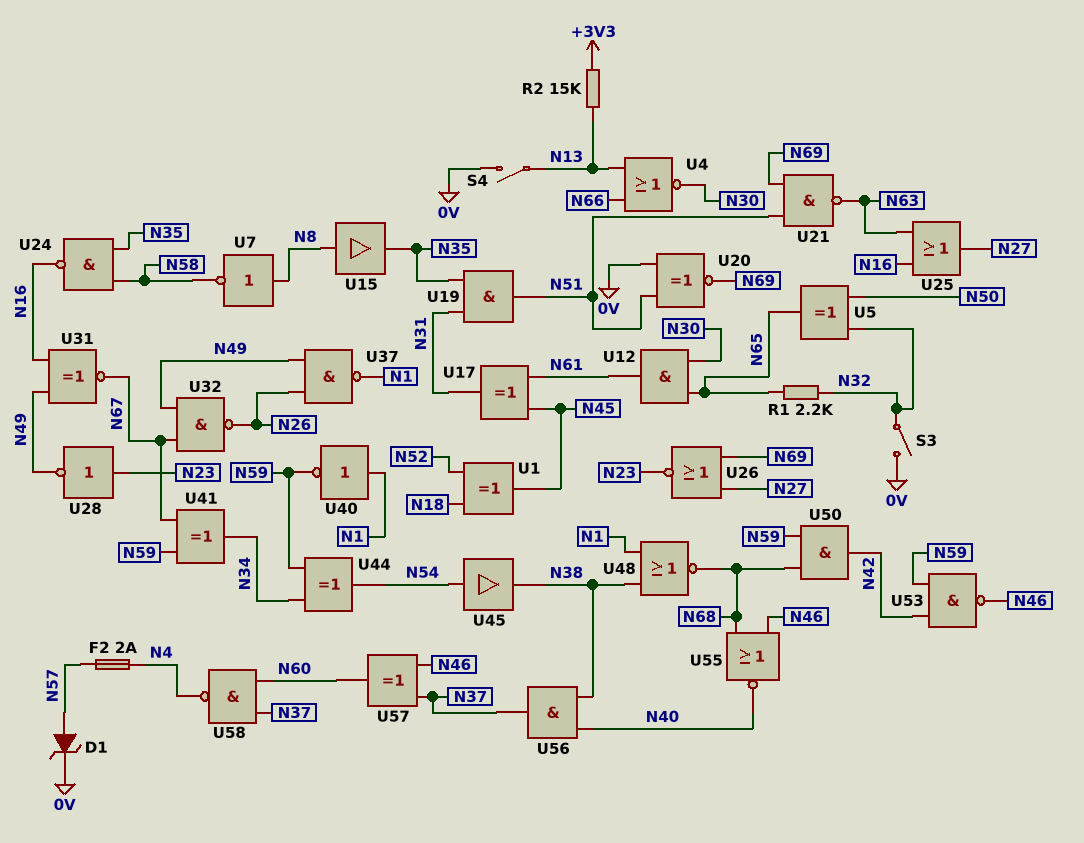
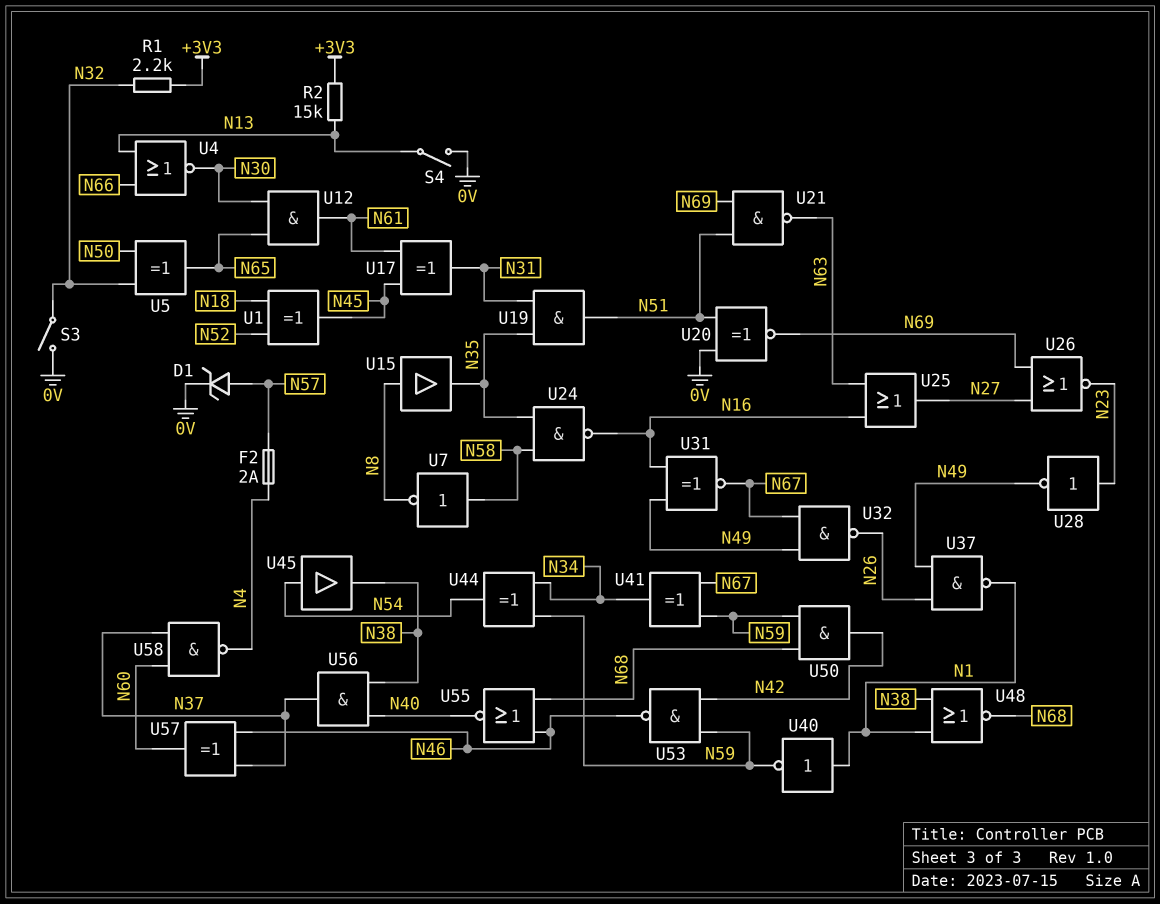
R1: 2.2k (N32, N65) -> 2.2k (+3V3, N32)
U7: NOT (in N8, out N58) -> NOT (in N58, out N8)

